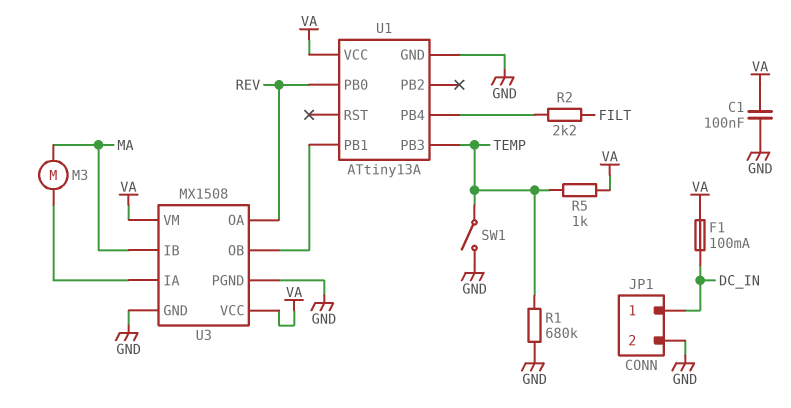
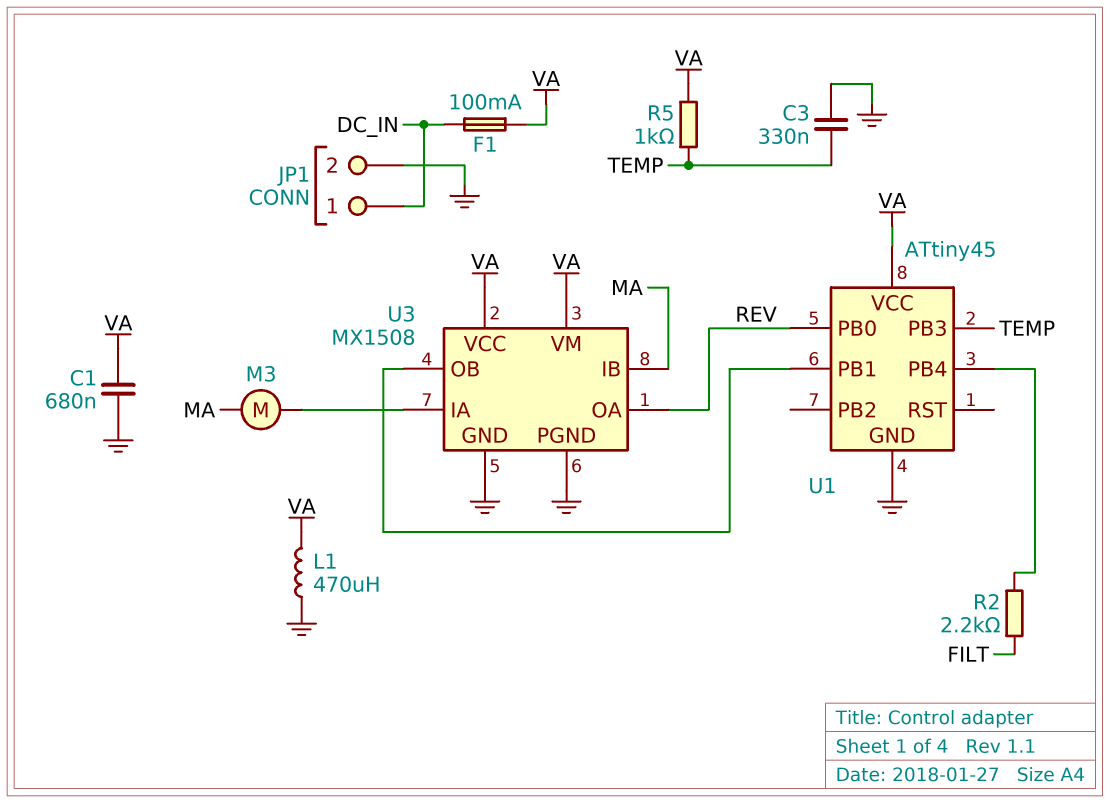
C1: 100nF (GND, VA) -> 680nF (GND, VA)
C3: none -> 330nF (GND, TEMP)
L1: none -> 470uH (GND, VA)
R1: 680k (GND, TEMP) -> none
SW1: switch (GND, TEMP) -> none
U1: ATtiny13A -> ATtiny45

